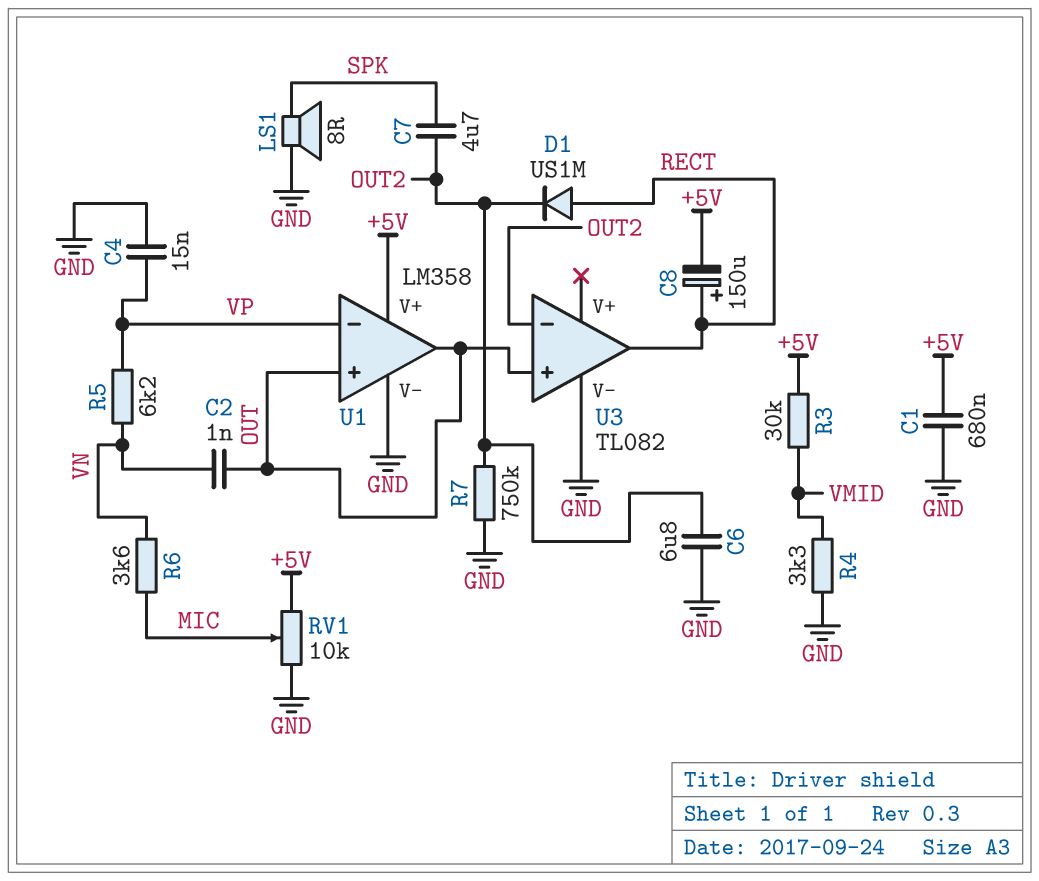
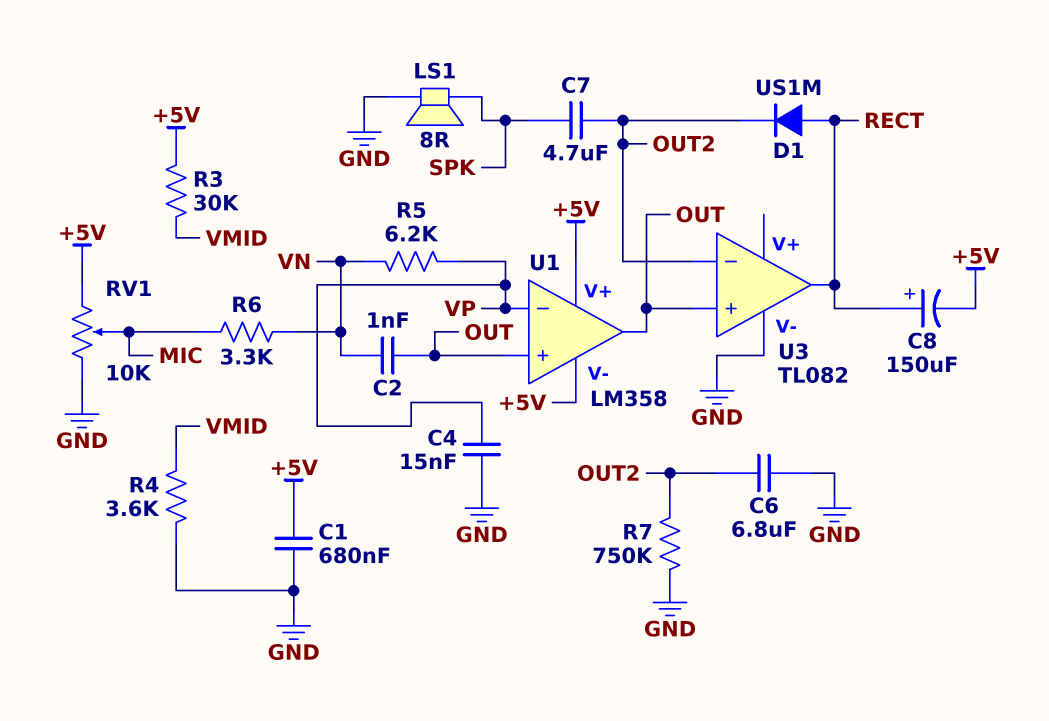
R4: 3.3k (GND, VMID) -> 3.6k (GND, VMID)
R6: 3.6k (MIC, VN) -> 3.3k (MIC, VN)
U1 pin V-: GND -> +5V

